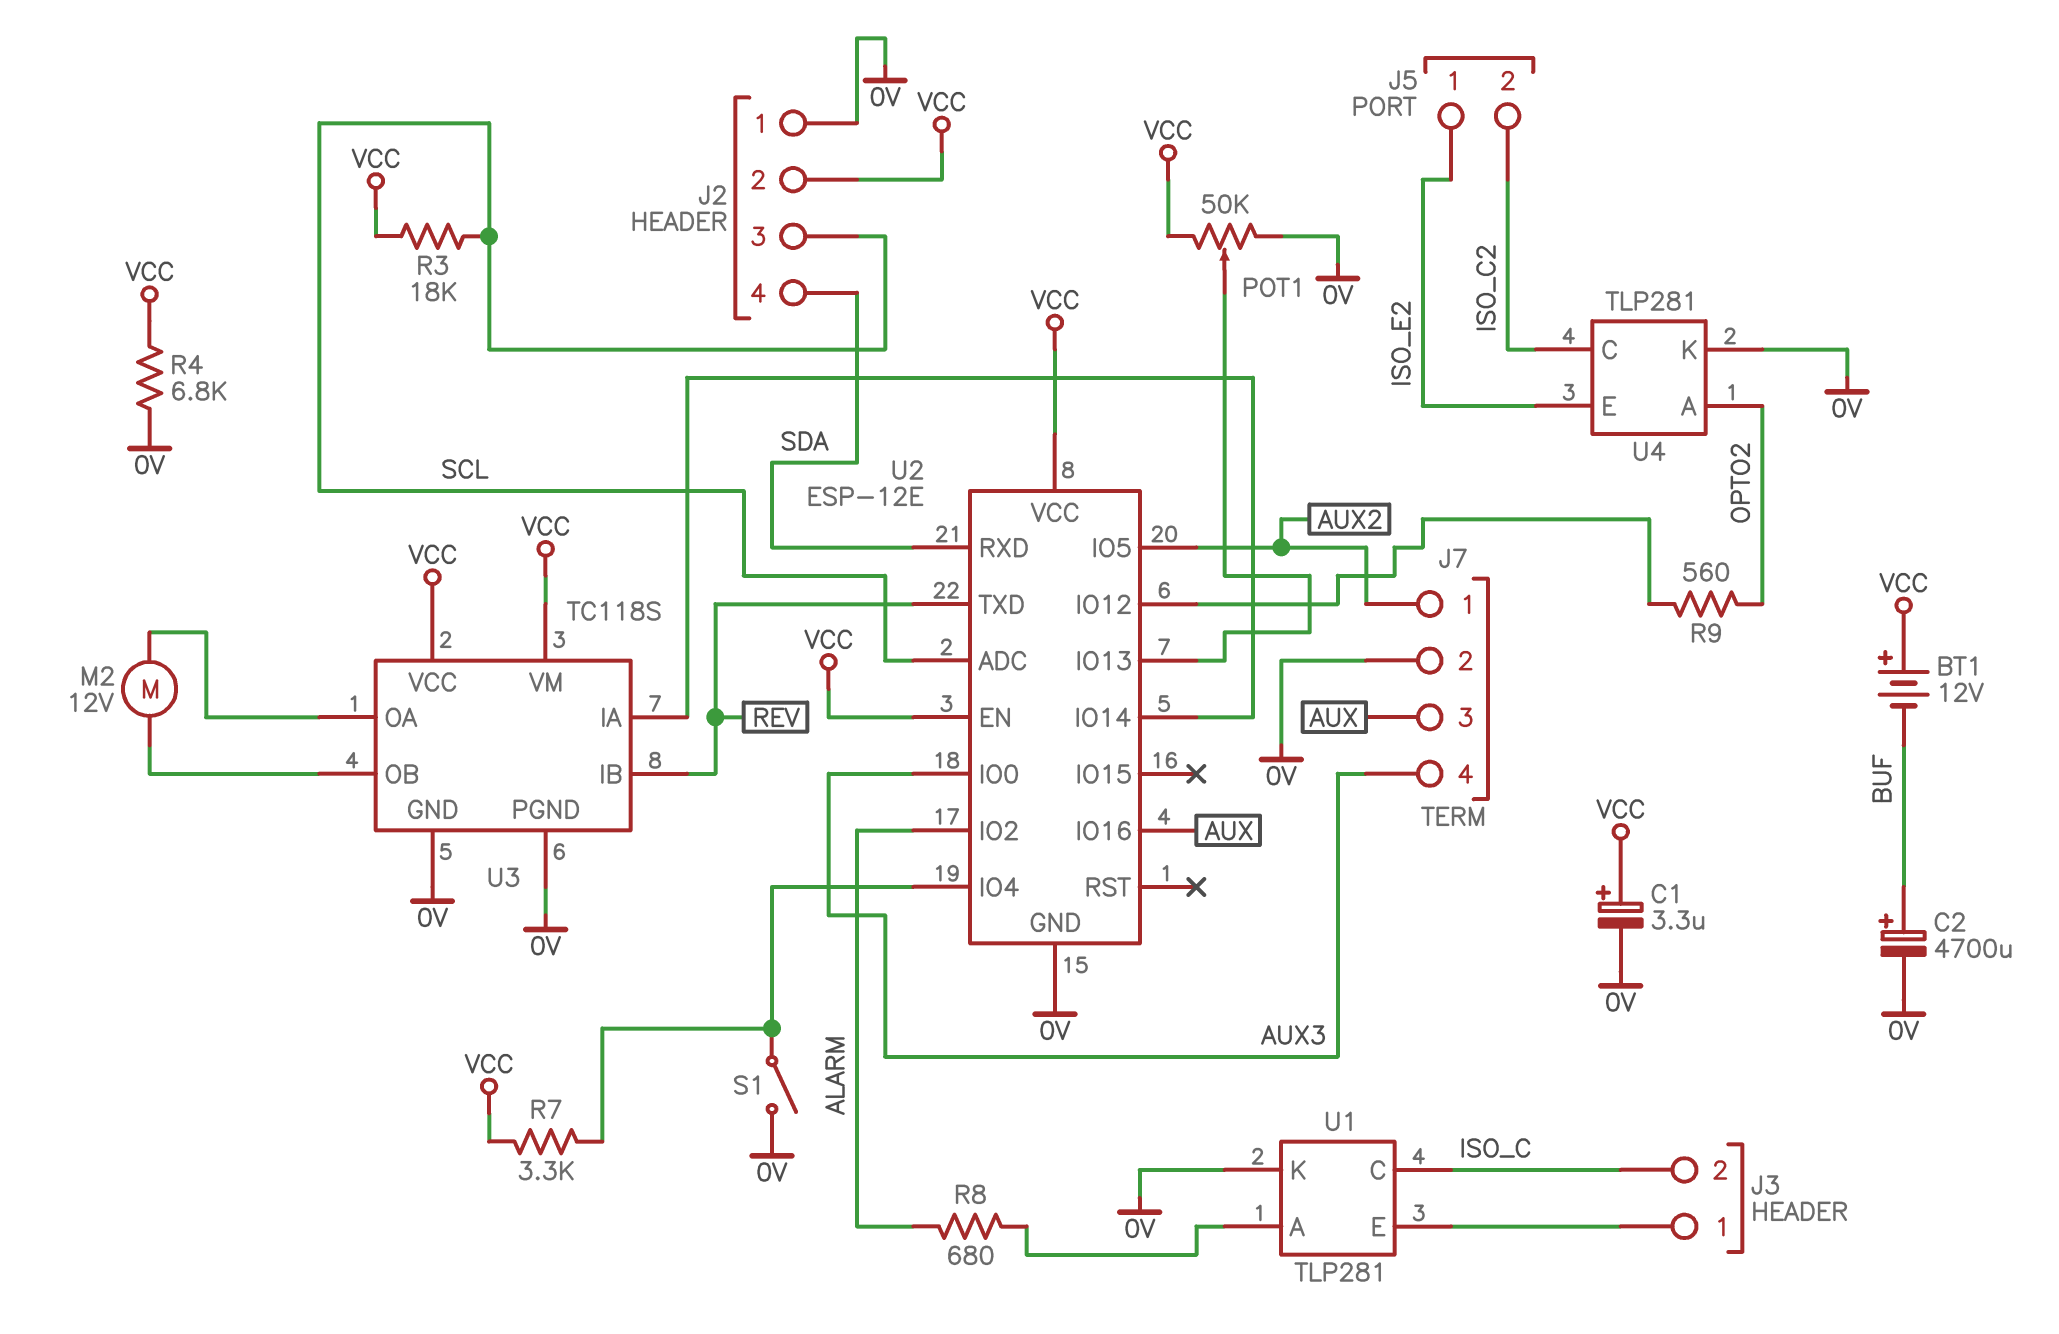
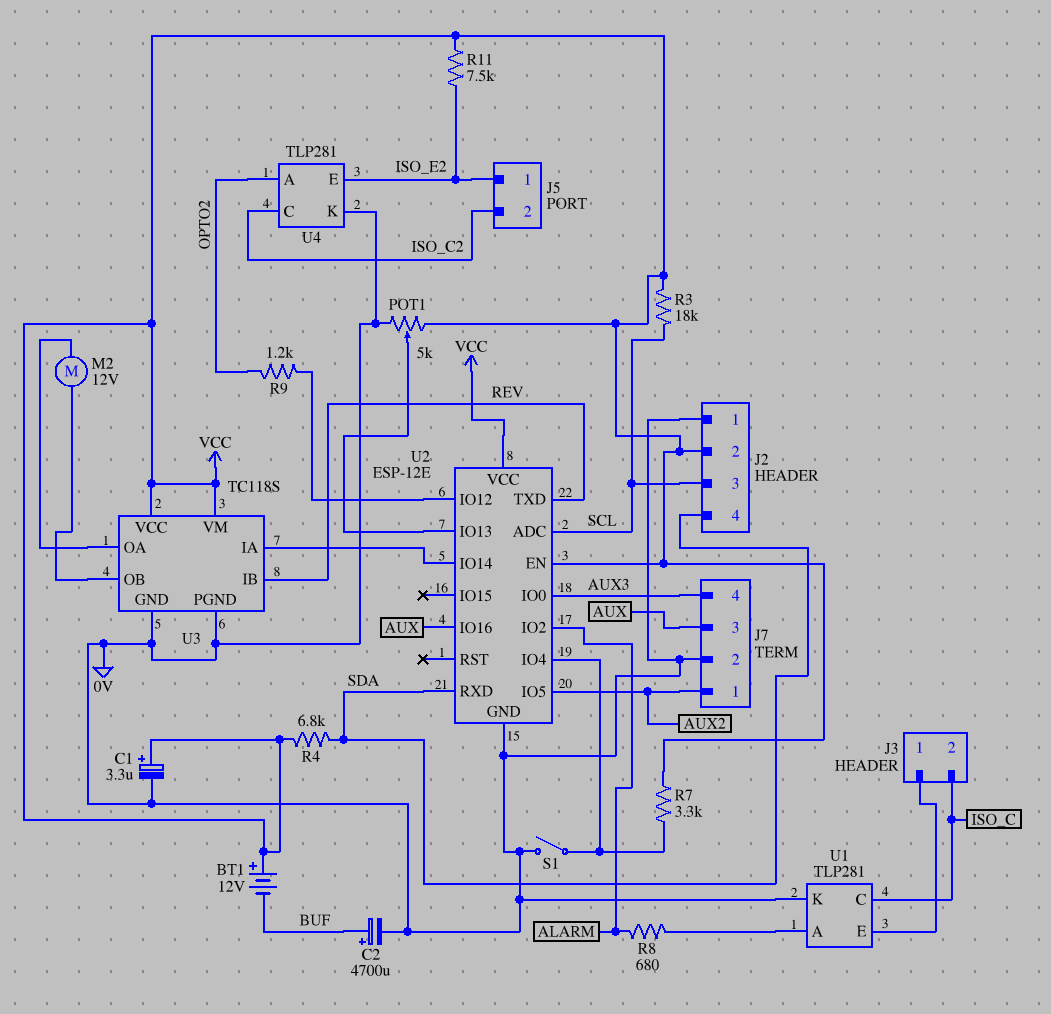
POT1: 50k (0V, VCC, wiper U2/IO13) -> 5k (0V, VCC, wiper U2/IO13)
R4: 6.8k (0V, VCC) -> 6.8k (SDA, VCC)
R9: 560 (OPTO2, U2/IO12) -> 1.2k (OPTO2, U2/IO12)
R11: none -> 7.5k (ISO_E2, VCC)

